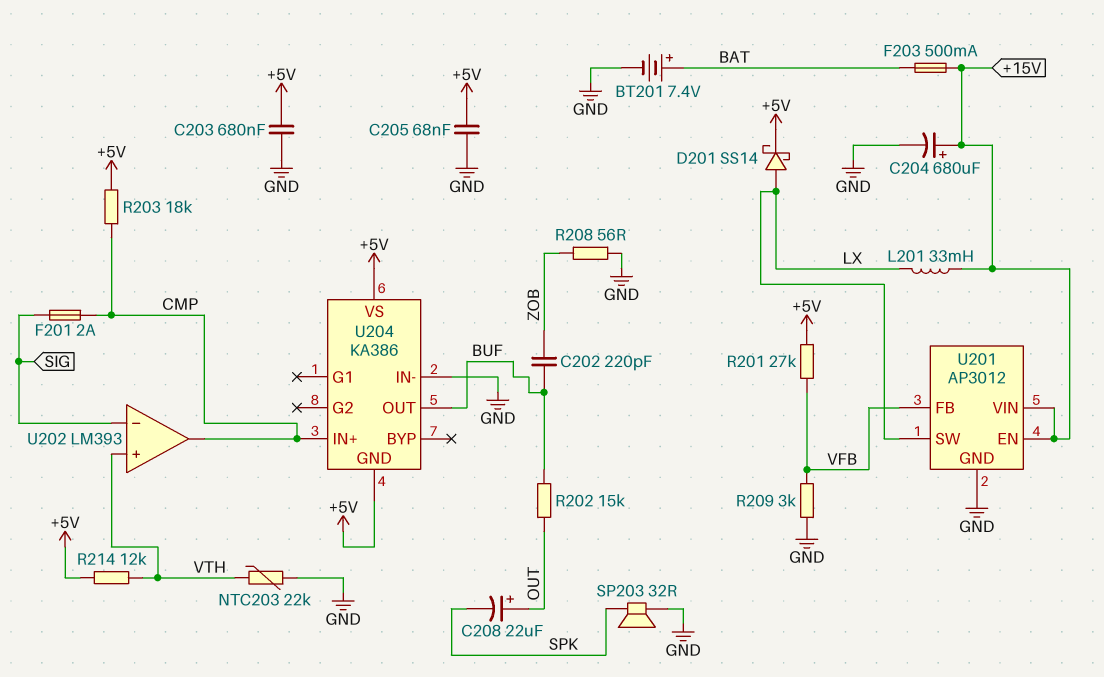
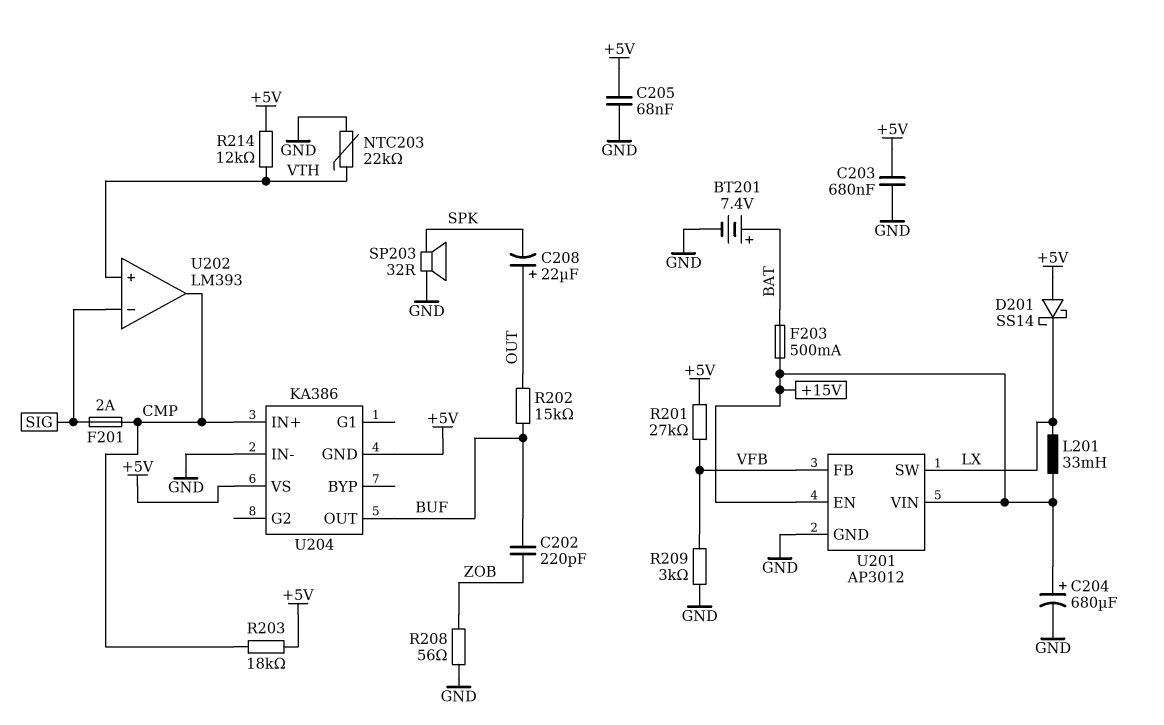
D201: schottky SS14 (A LX, K +5V) -> schottky SS14 (A +5V, K LX)

